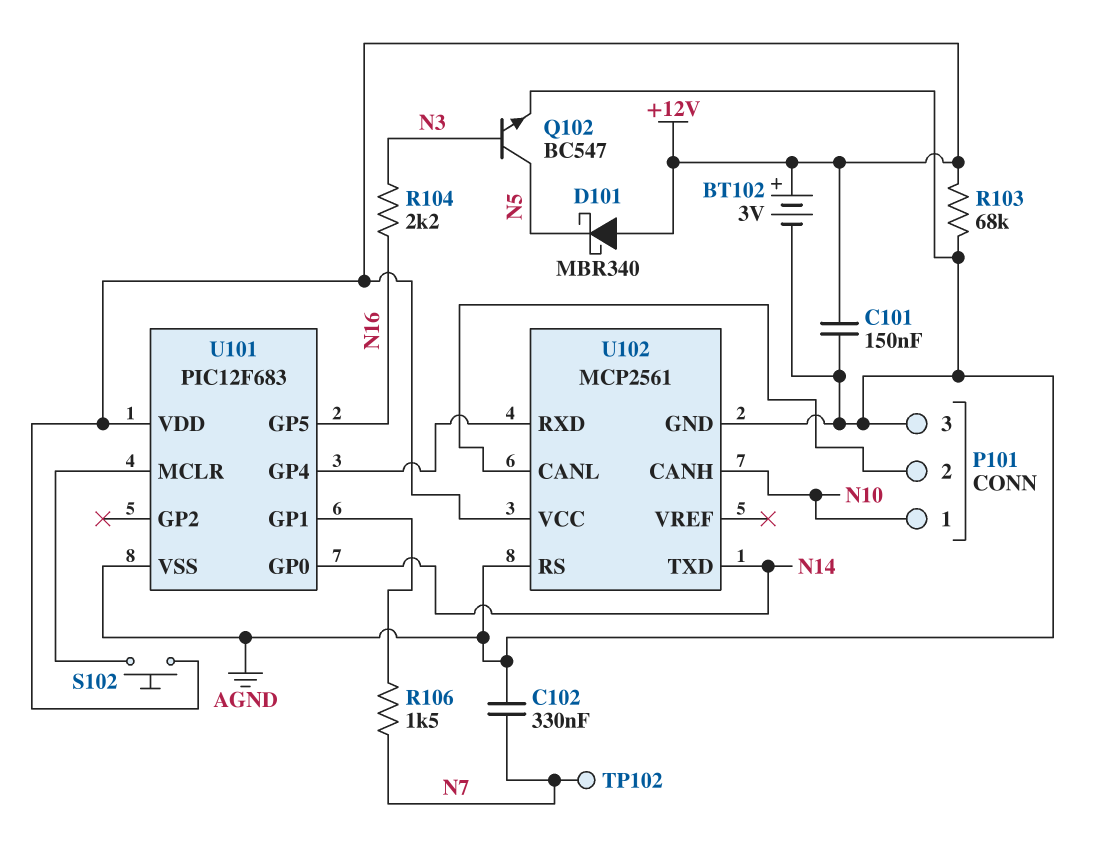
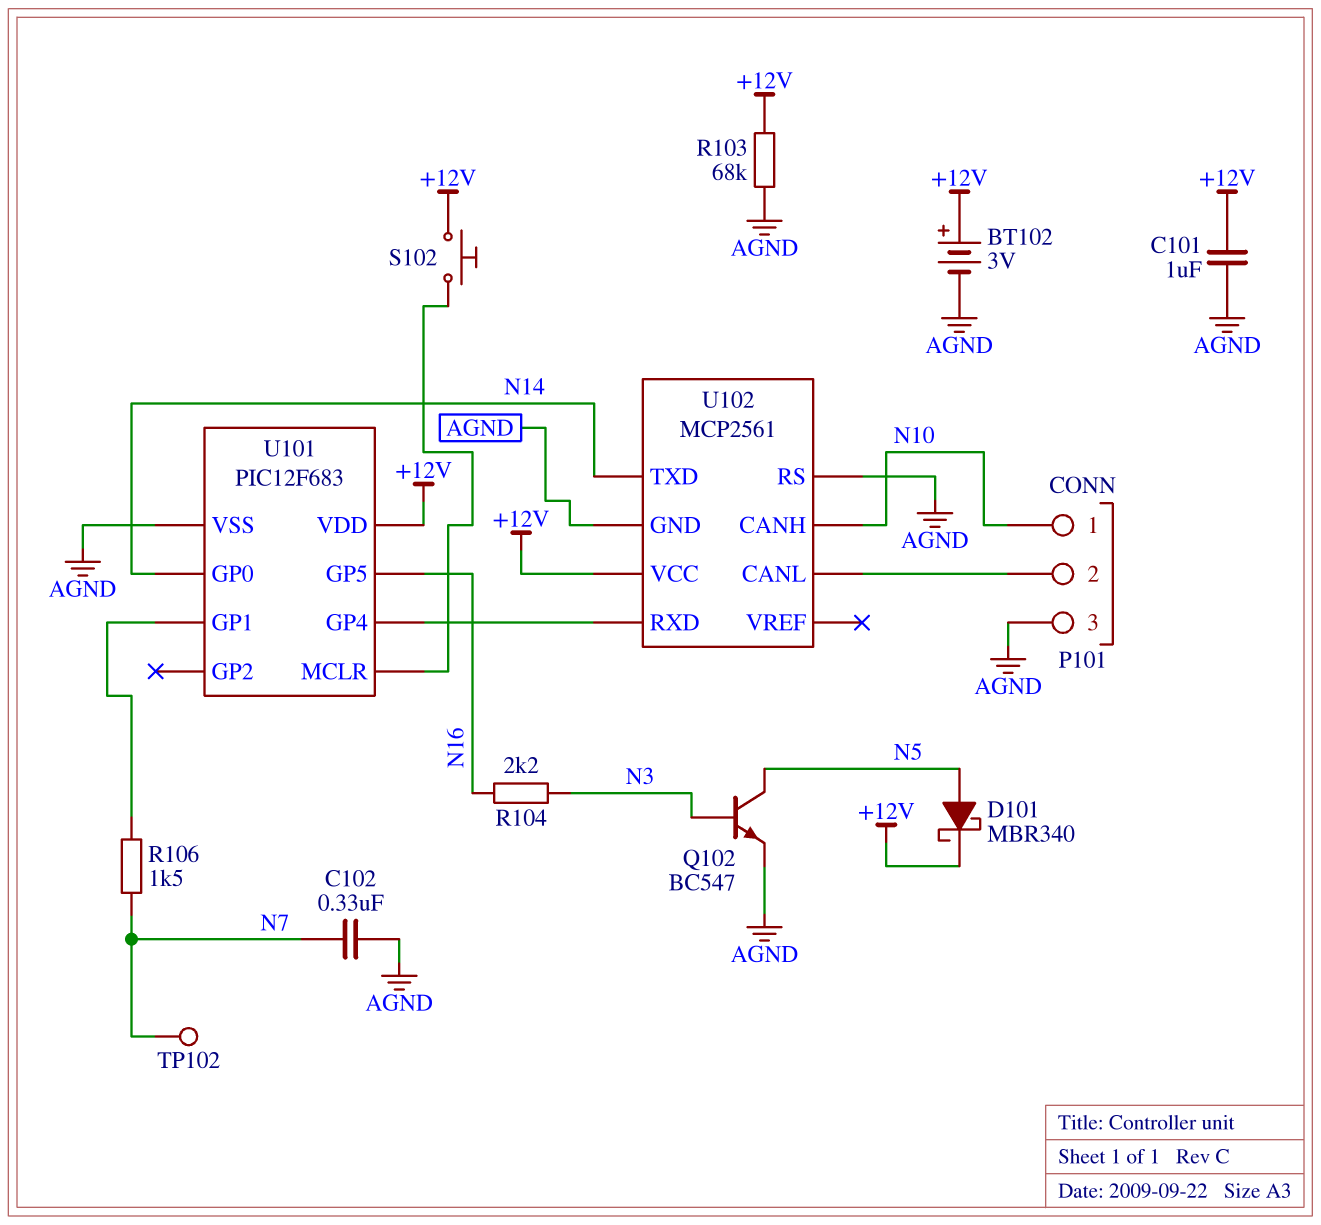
C101: 150nF (+12V, AGND) -> 1uF (+12V, AGND)
D101: schottky MBR340 (A +12V, K N5) -> schottky MBR340 (A N5, K +12V)

